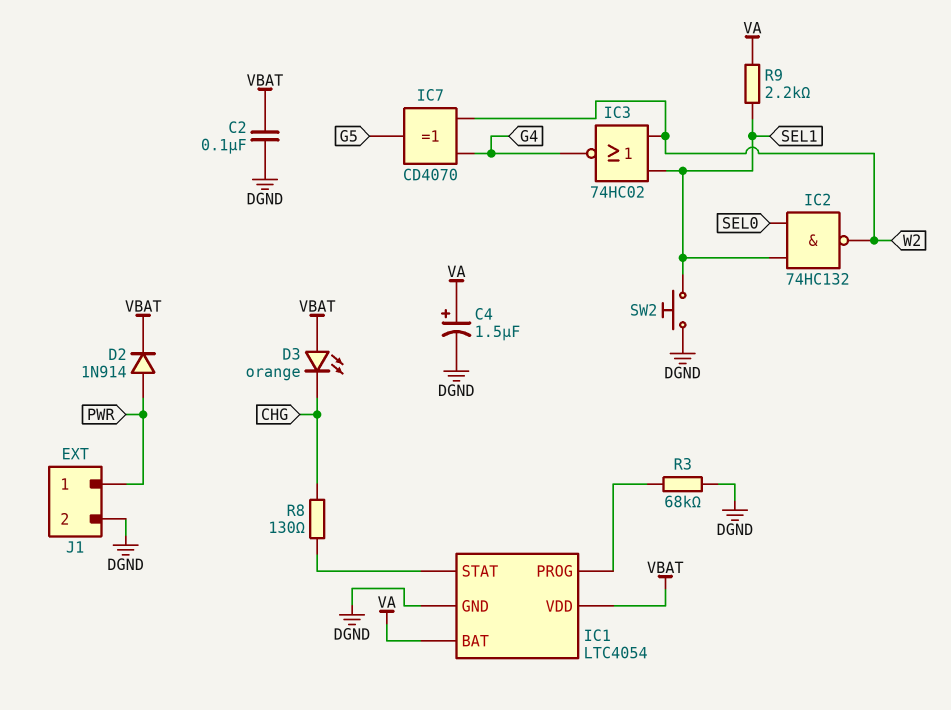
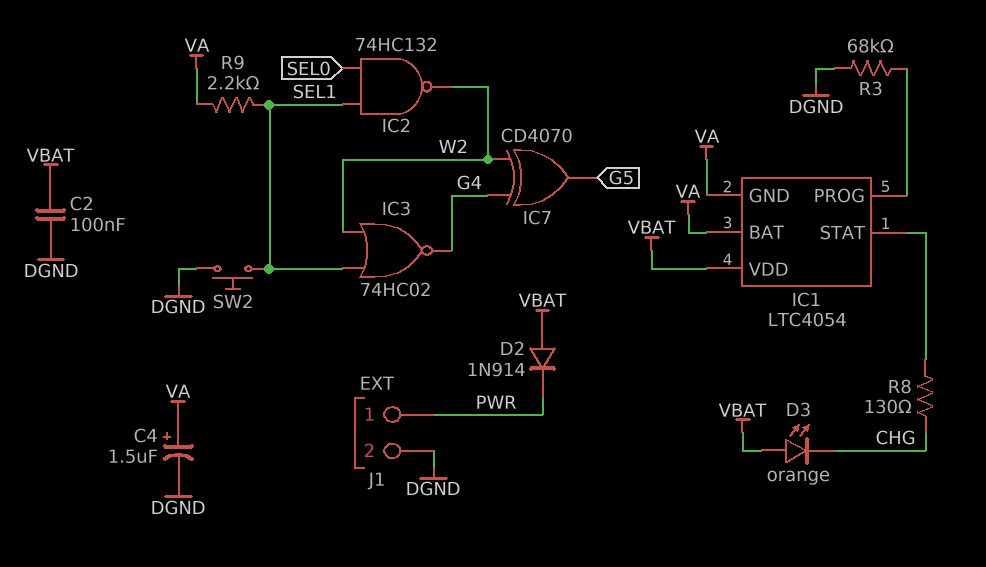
D2: diode 1N914 (A PWR, K VBAT) -> diode 1N914 (A VBAT, K PWR)
IC1 pin GND: DGND -> VA

